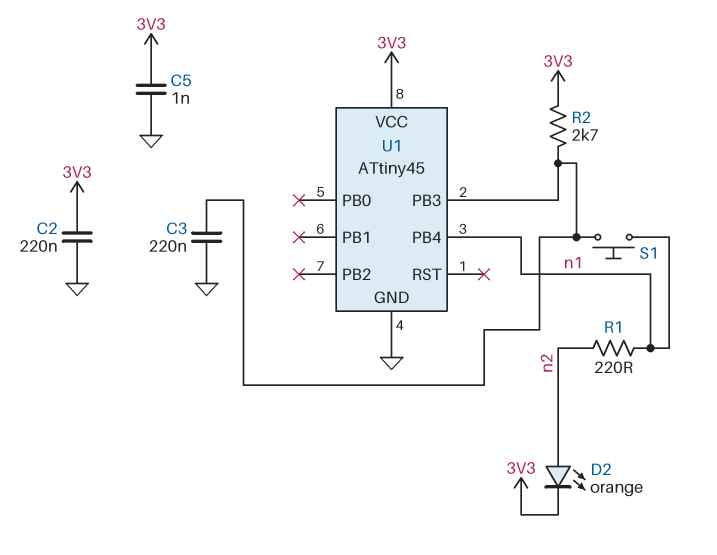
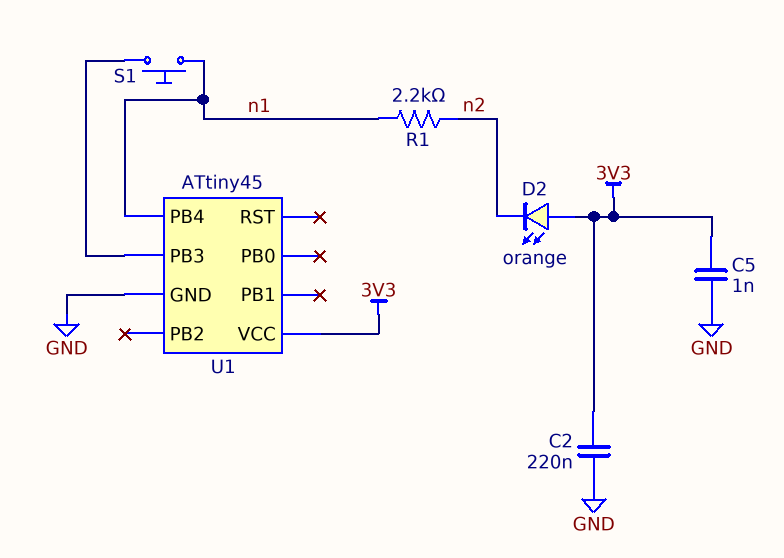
C3: 220nF (GND, U1/PB3) -> none
D2: LED orange (A n2, K 3V3) -> LED orange (A 3V3, K n2)
R1: 220 (n1, n2) -> 2.2k (n1, n2)
R2: 2.7k (3V3, U1/PB3) -> none

